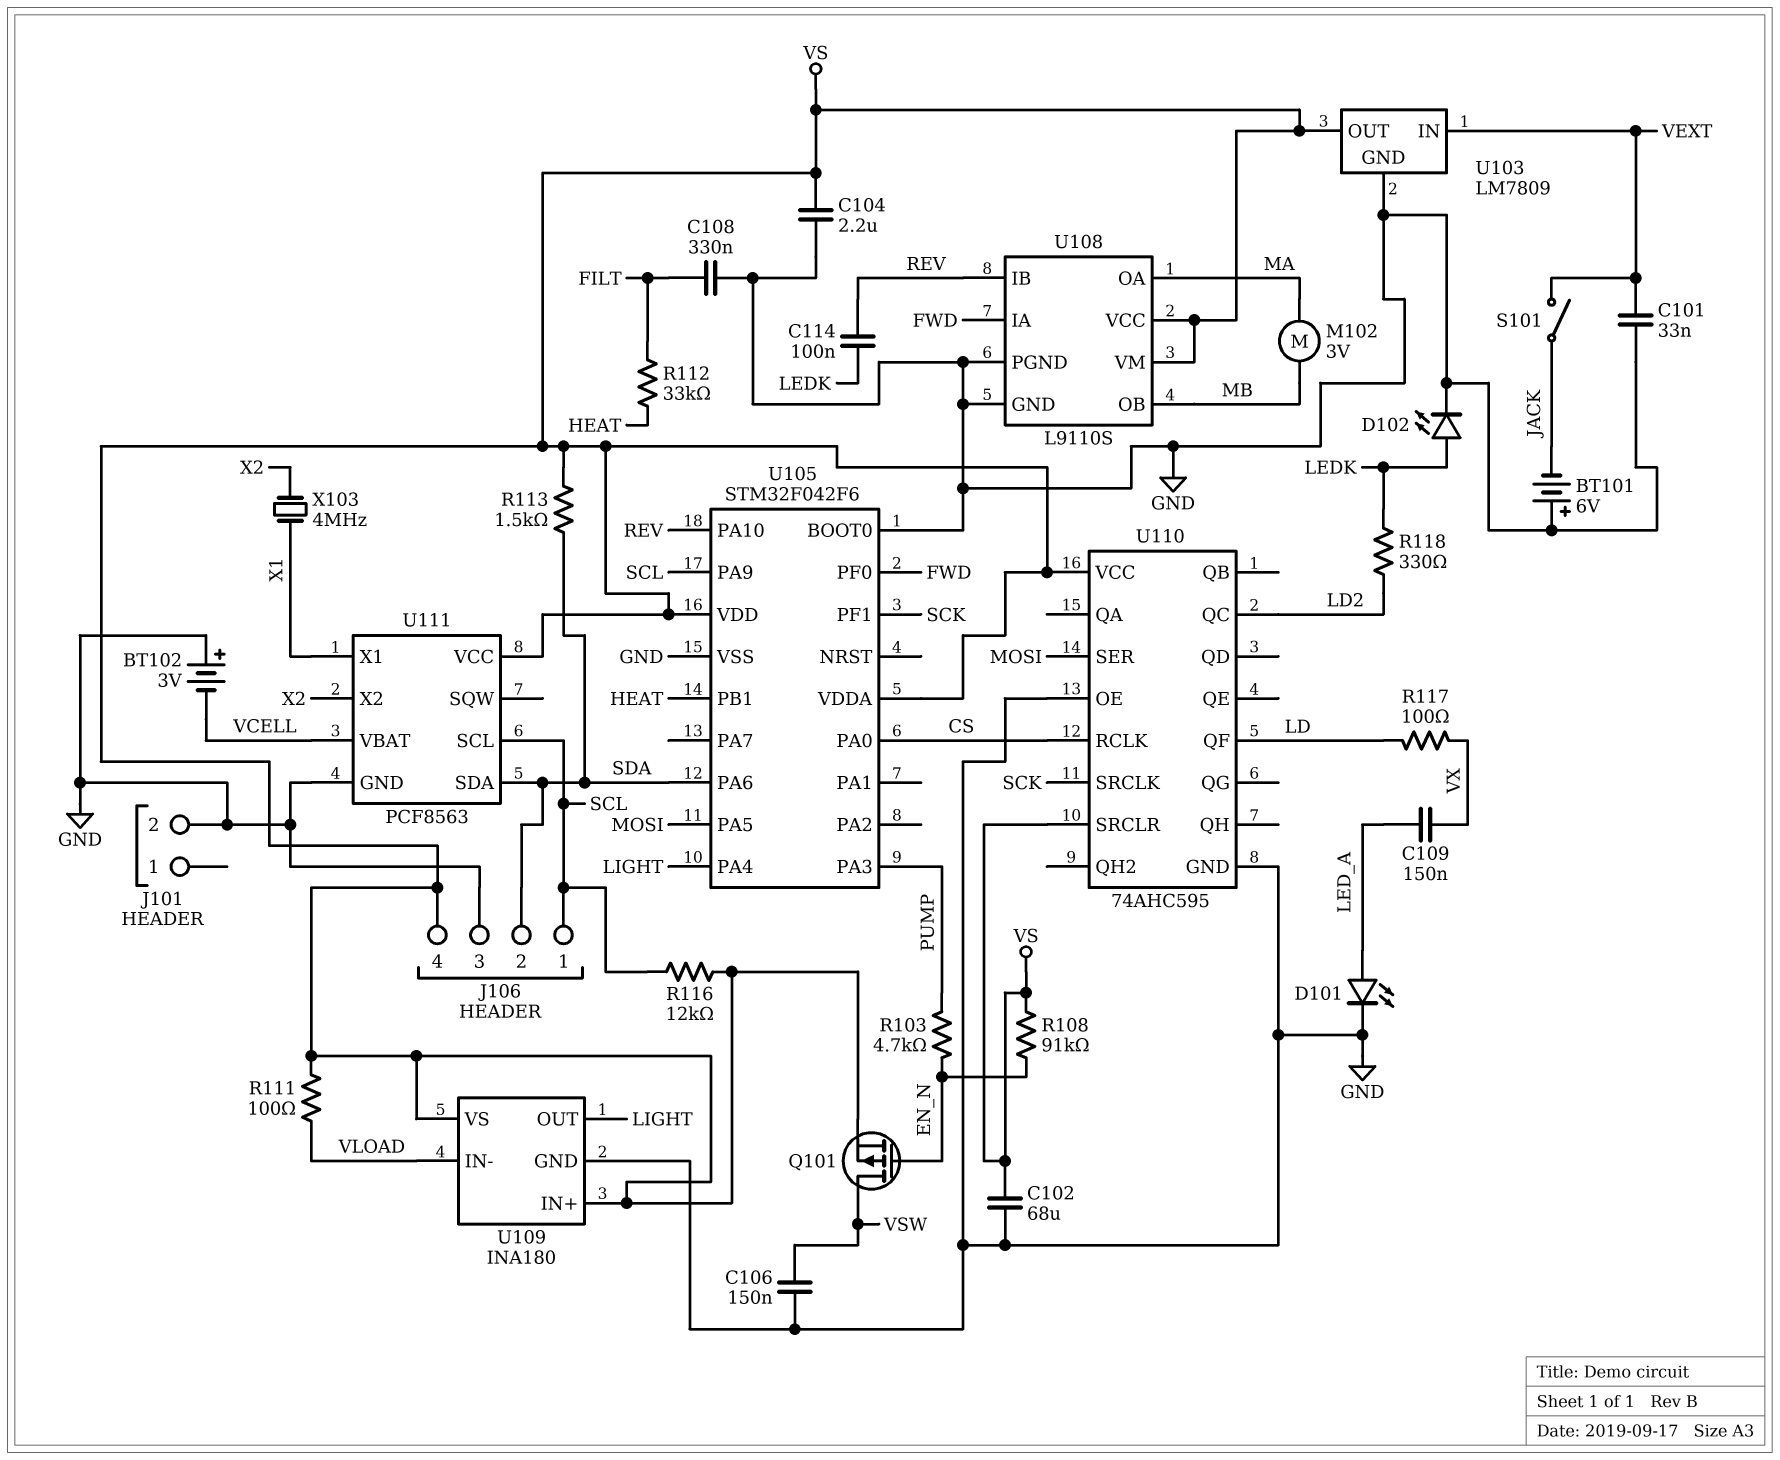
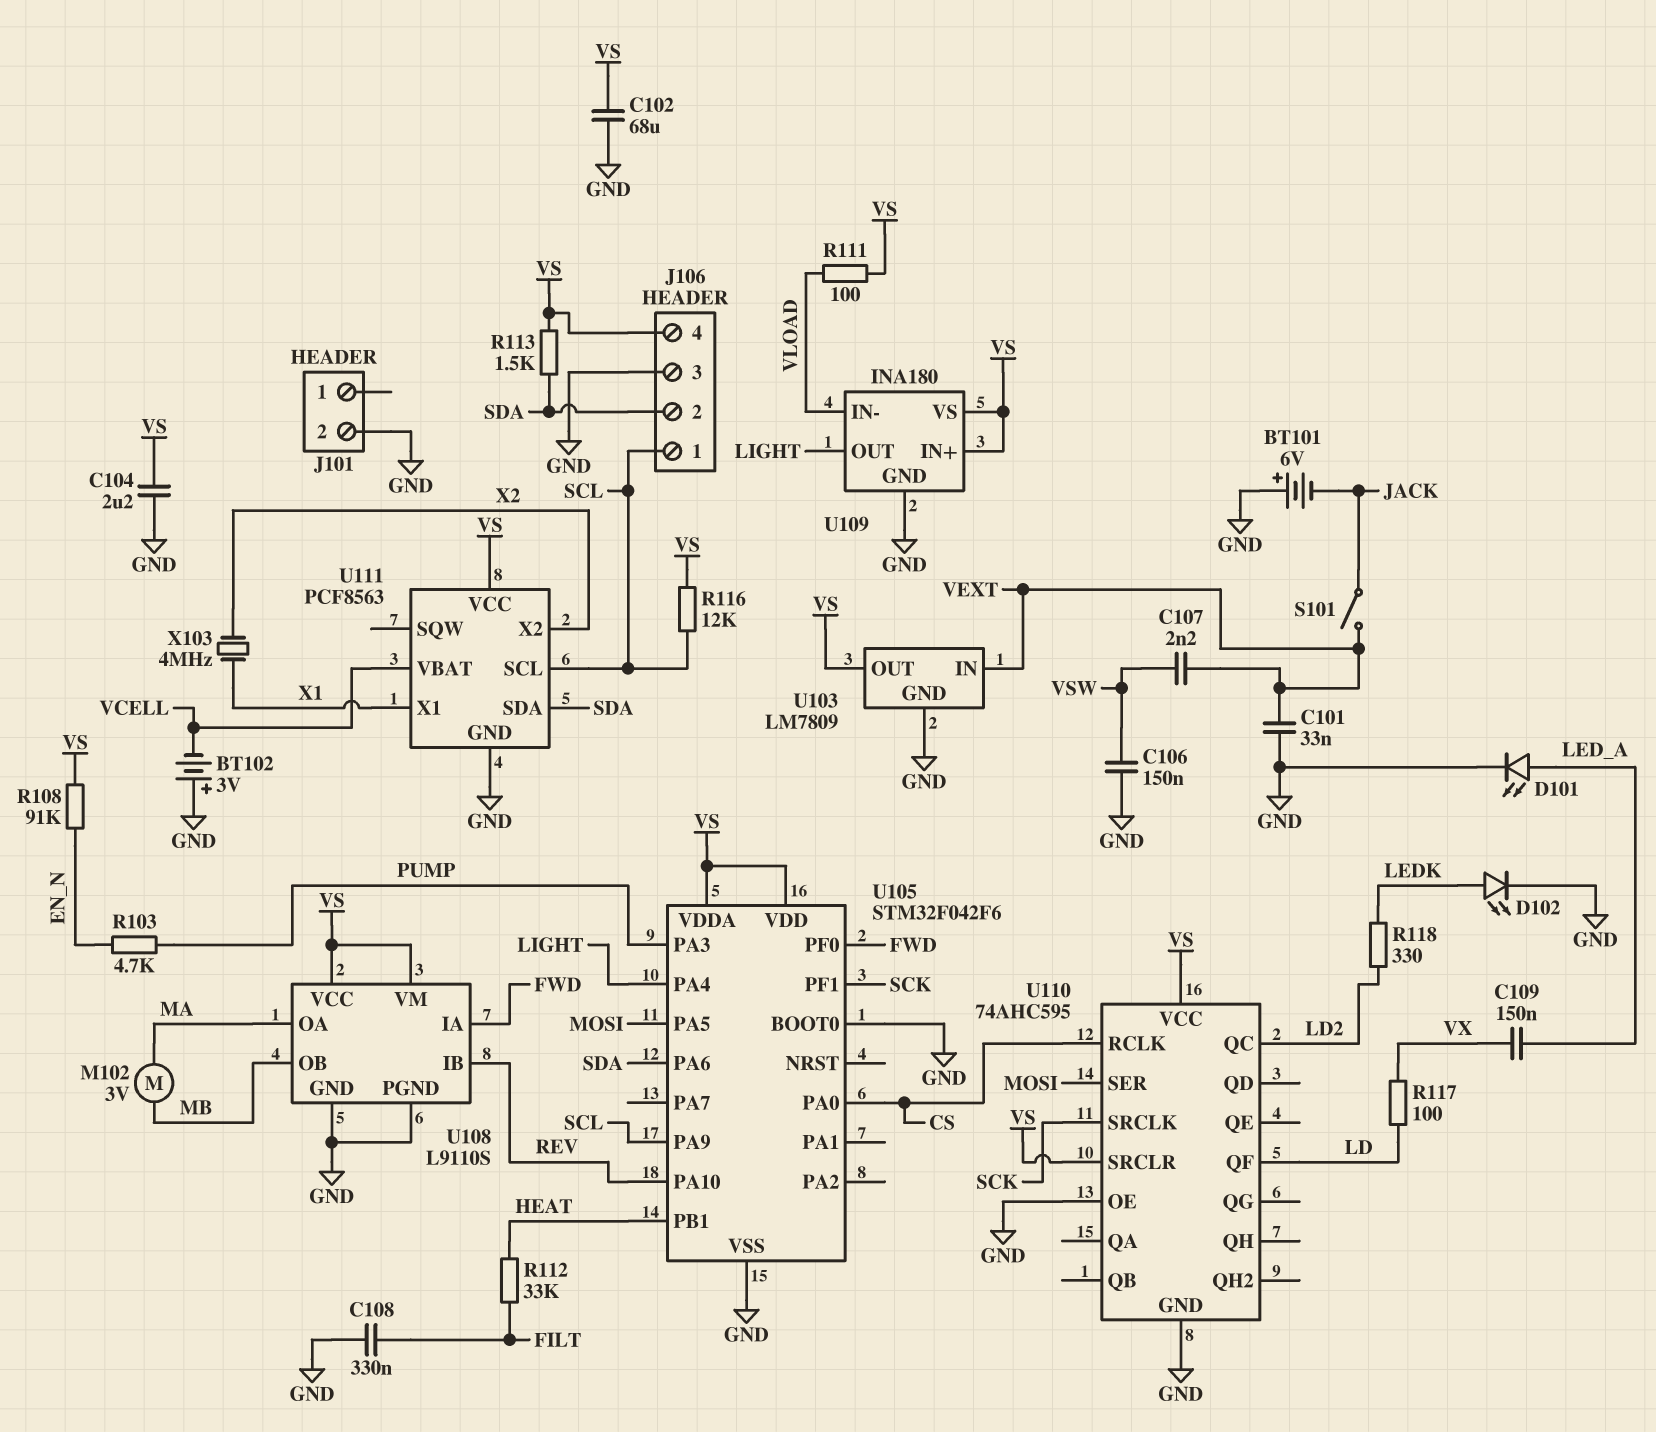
C107: none -> 2.2nF (VEXT, VSW)
C114: 100nF (LEDK, REV) -> none
Q101: PMOS (G EN_N, D VSW, S VS) -> none

